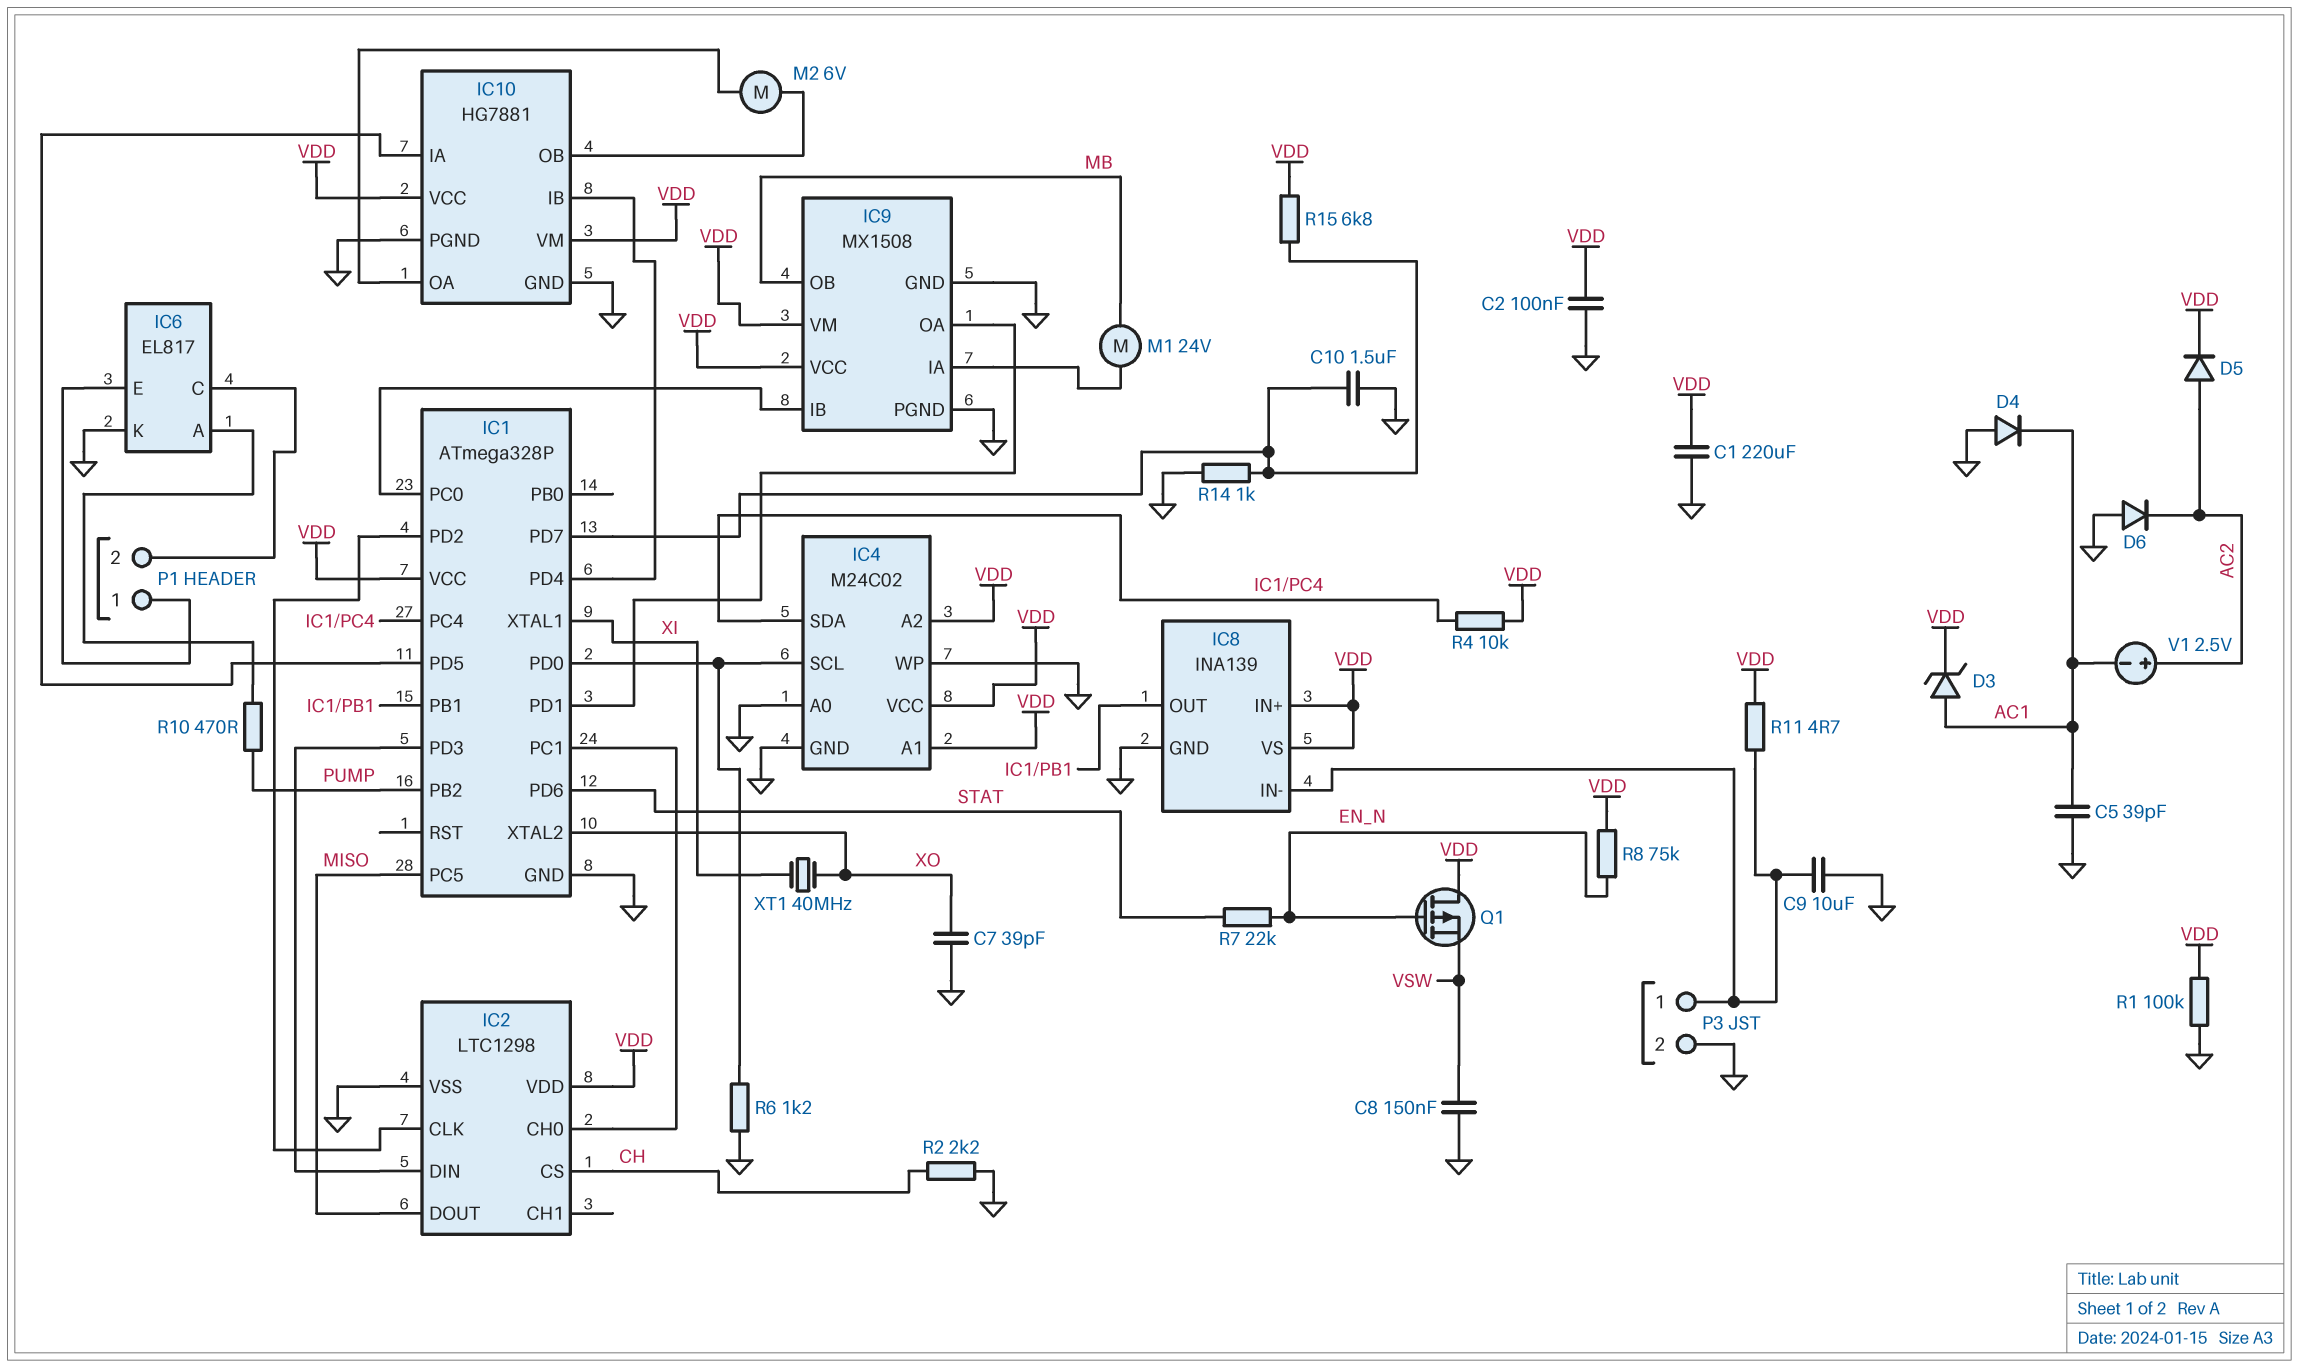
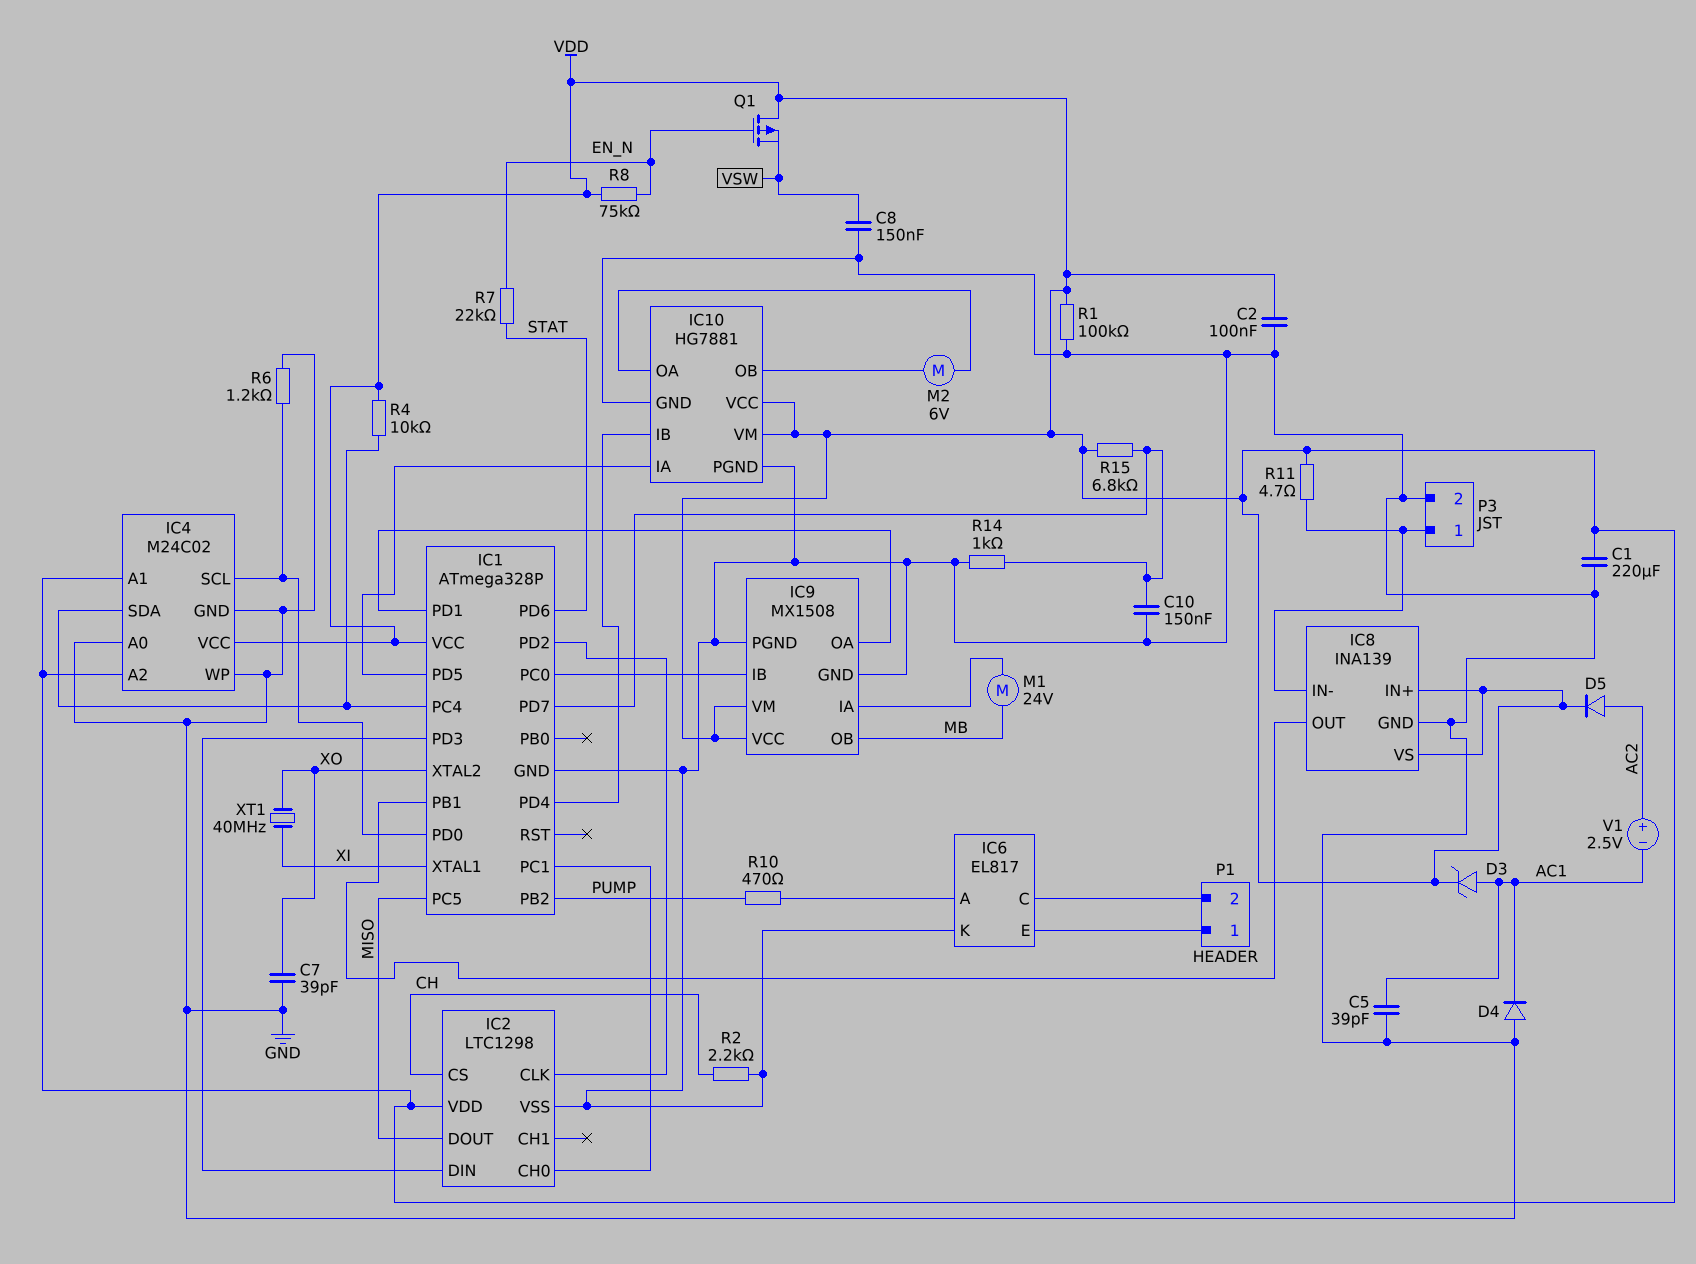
C9: 10uF (GND, IC8/IN-) -> none
C10: 1.5uF (GND, IC1/PD7) -> 150nF (GND, IC1/PD7)
D6: diode (A GND, K AC2) -> none

